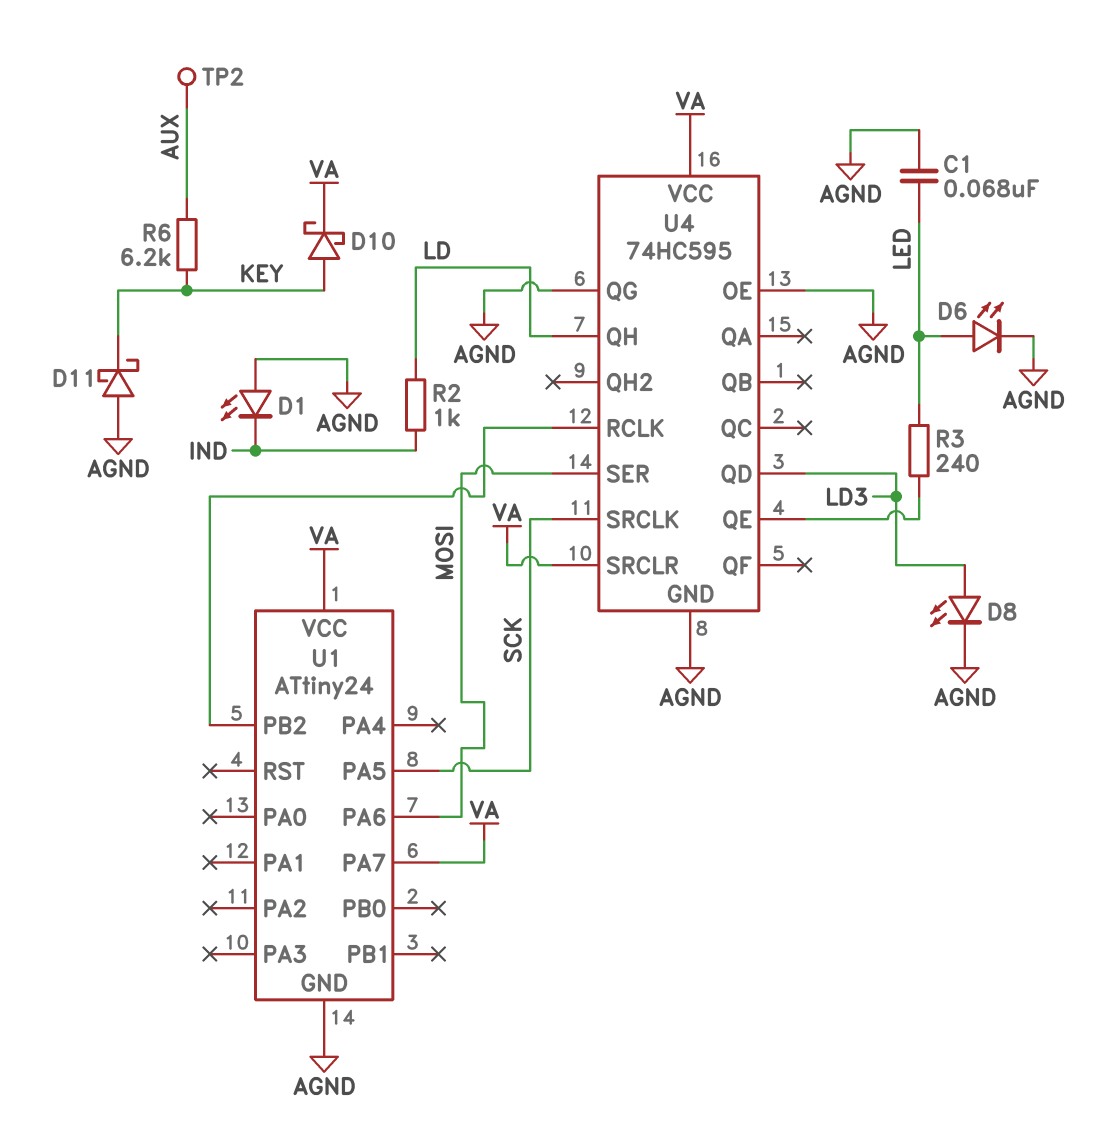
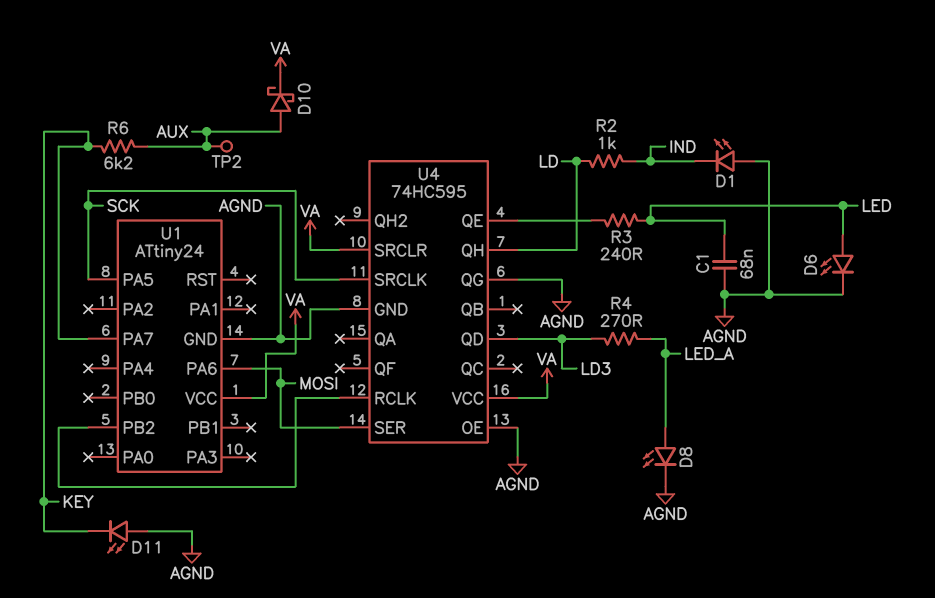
D8: LED (A LD3, K AGND) -> LED (A LED_A, K AGND)
D10: schottky (A KEY, K VA) -> schottky (A AUX, K VA)
D11: schottky (A AGND, K KEY) -> LED (A AGND, K KEY)
R4: none -> 270 (LD3, LED_A)
U1 pin PA7: VA -> KEY

